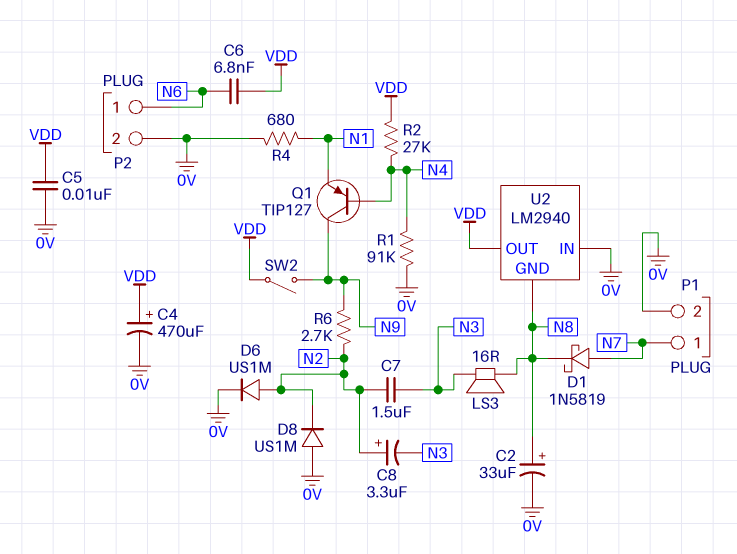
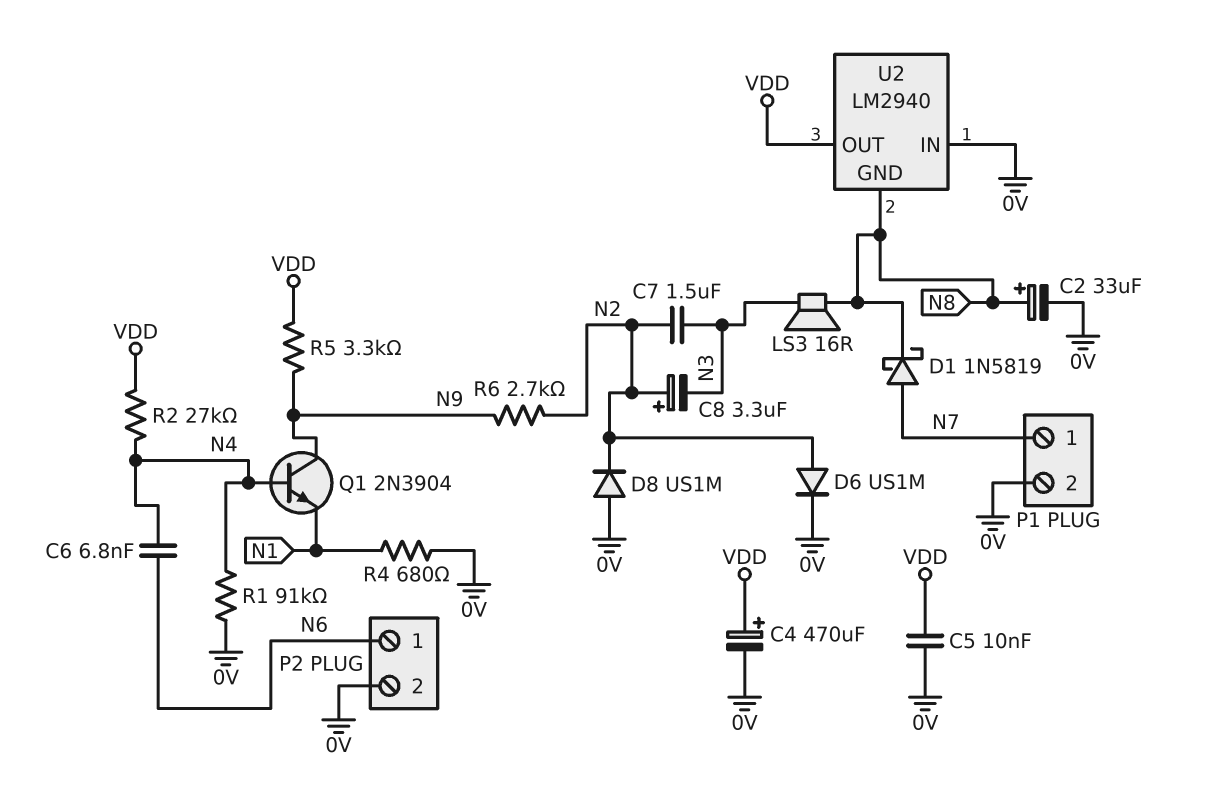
C6: 6.8nF (N6, VDD) -> 6.8nF (N4, N6)
Q1: PNP TIP127 (B N4, C N9, E N1) -> NPN 2N3904 (B N4, C N9, E N1)
R5: none -> 3.3k (N9, VDD)
SW2: switch (N9, VDD) -> none

